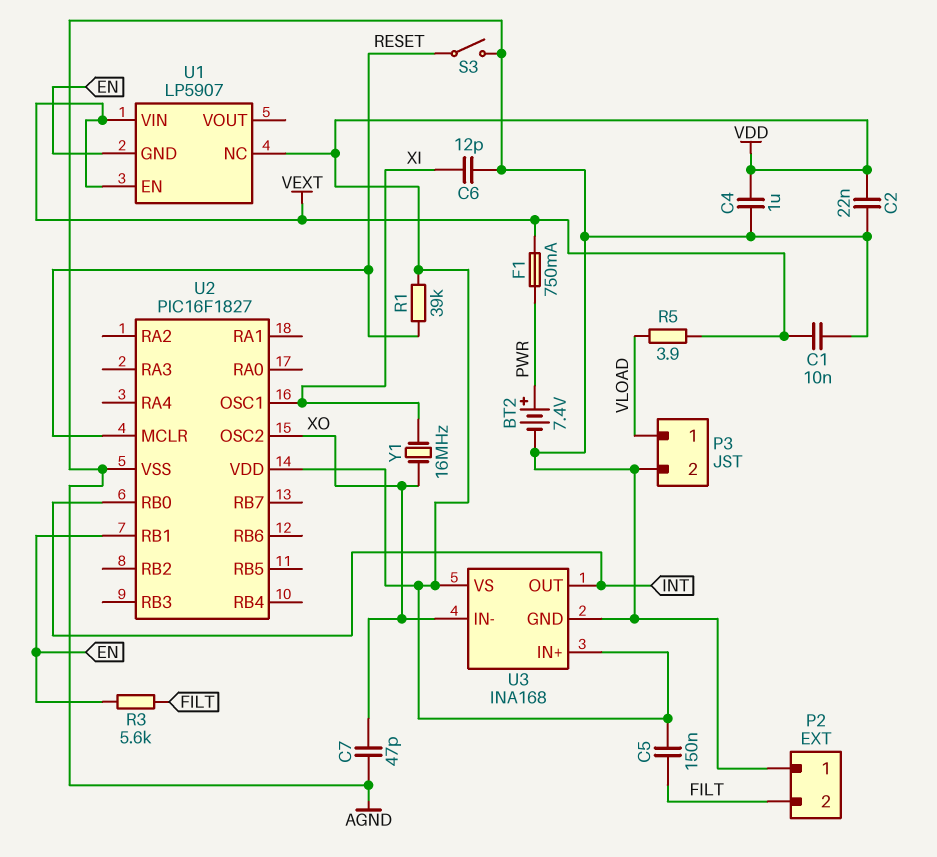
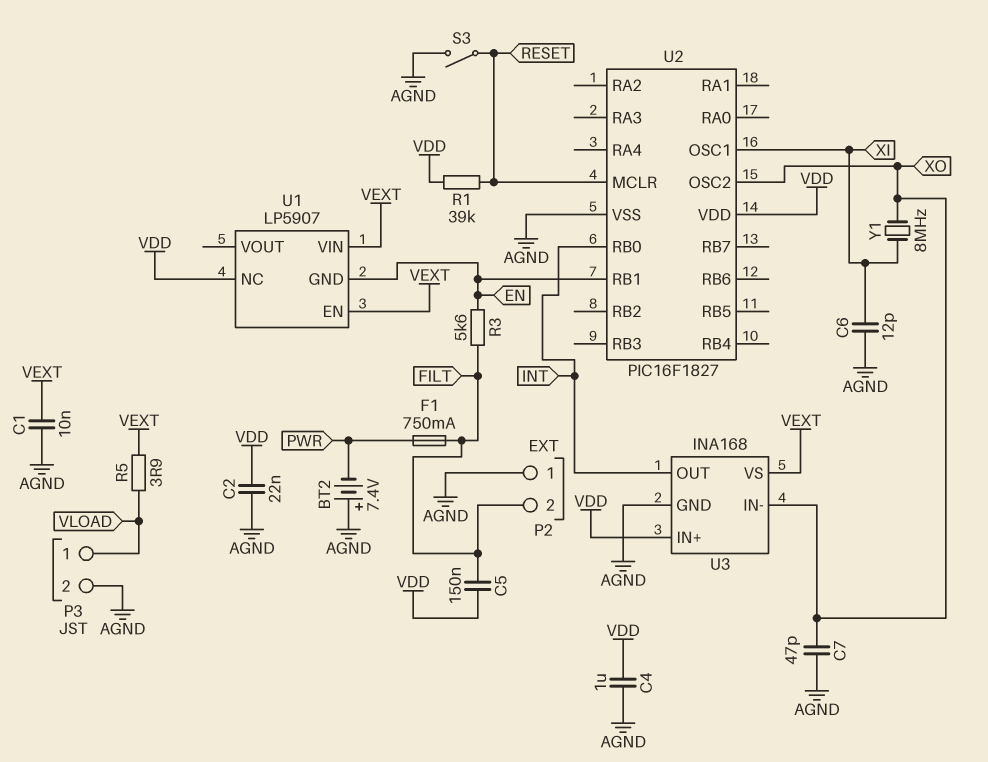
BT2: 7.4V (plus PWR, minus AGND) -> 7.4V (plus AGND, minus PWR)
F1: 750mA (PWR, VEXT) -> 750mA (FILT, PWR)
U3 pin VS: VDD -> VEXT
Y1: 16MHz (XI, XO) -> 8MHz (XI, XO)

